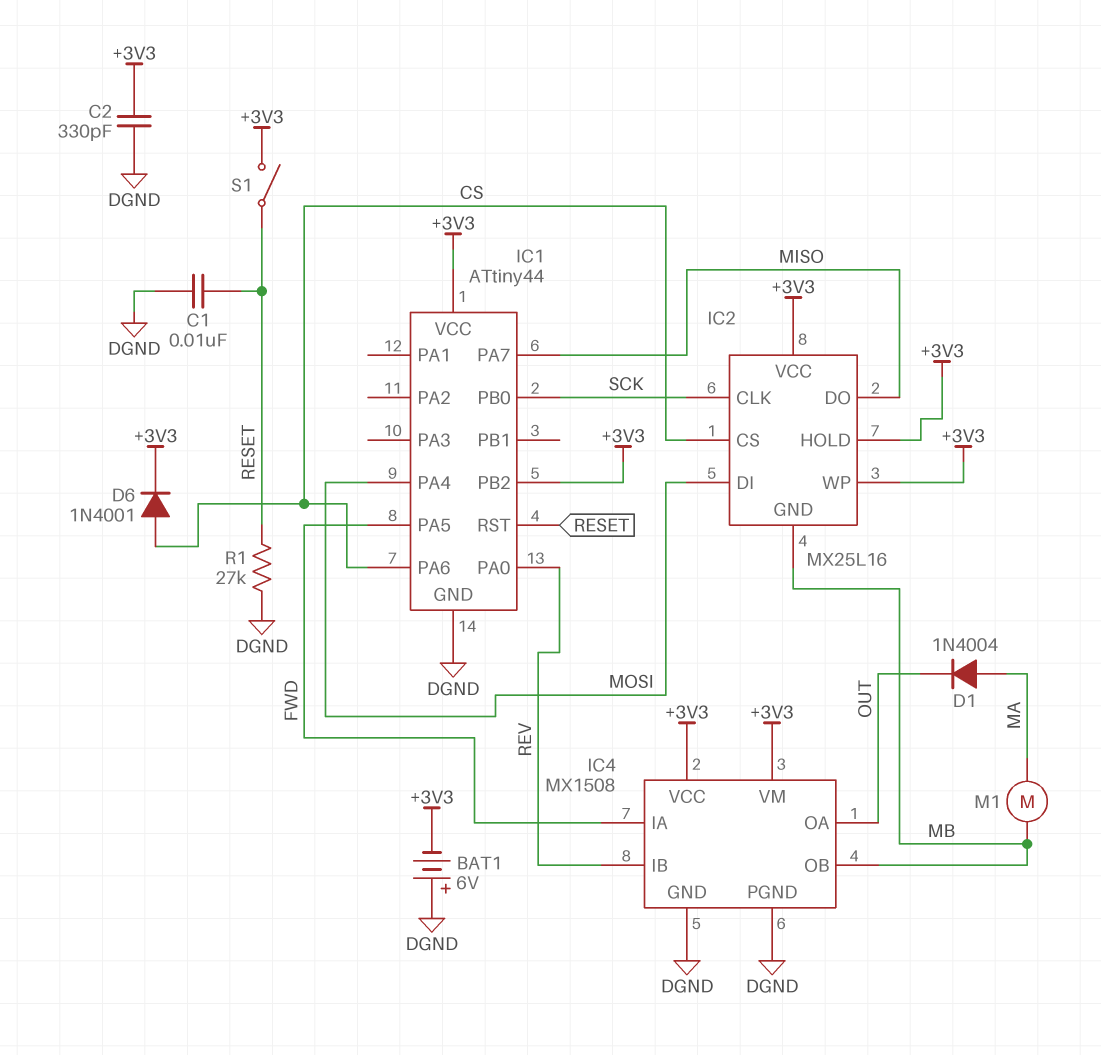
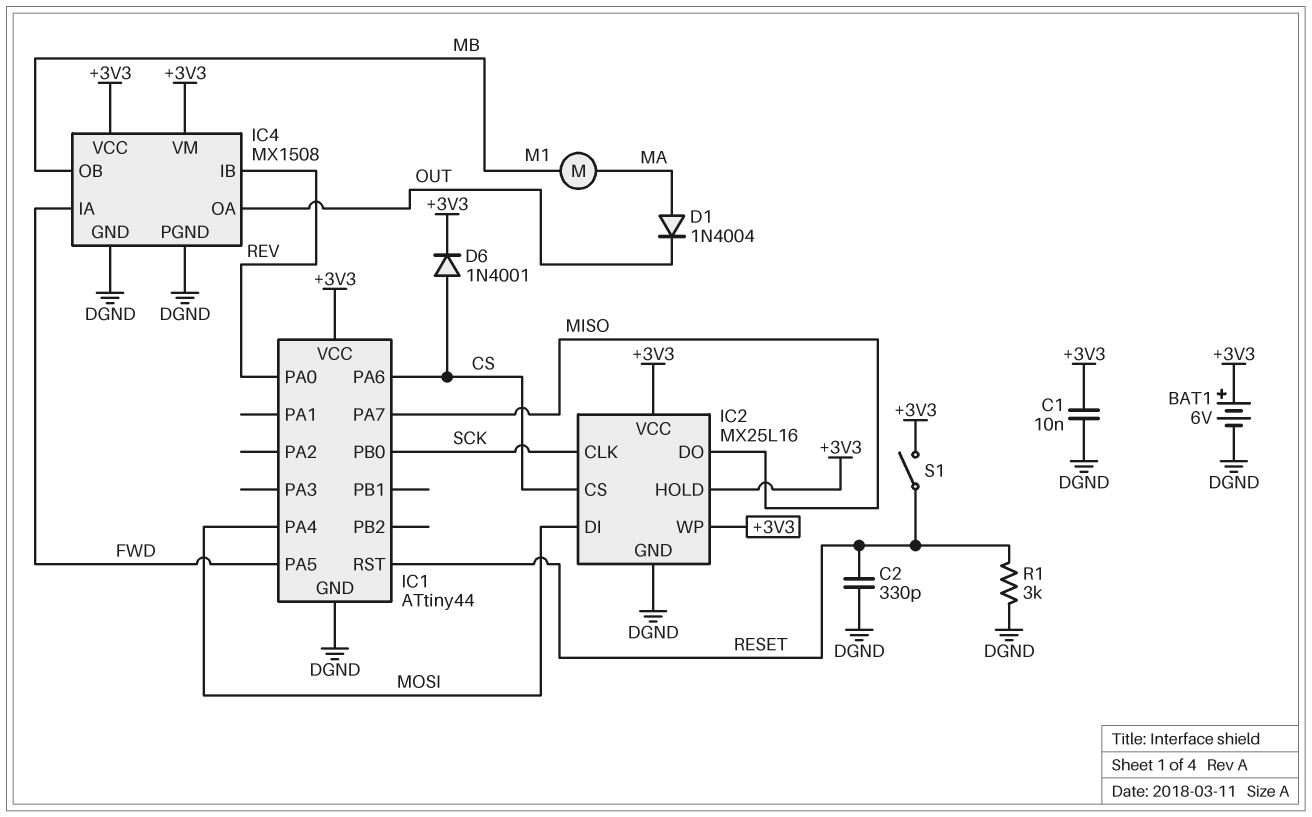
BAT1: 6V (plus DGND, minus +3V3) -> 6V (plus +3V3, minus DGND)
C1: 10nF (DGND, RESET) -> 10nF (+3V3, DGND)
C2: 330pF (+3V3, DGND) -> 330pF (DGND, RESET)
IC1 pin PB2: +3V3 -> none
IC2 pin GND: MB -> DGND
R1: 27k (DGND, RESET) -> 3k (DGND, RESET)

